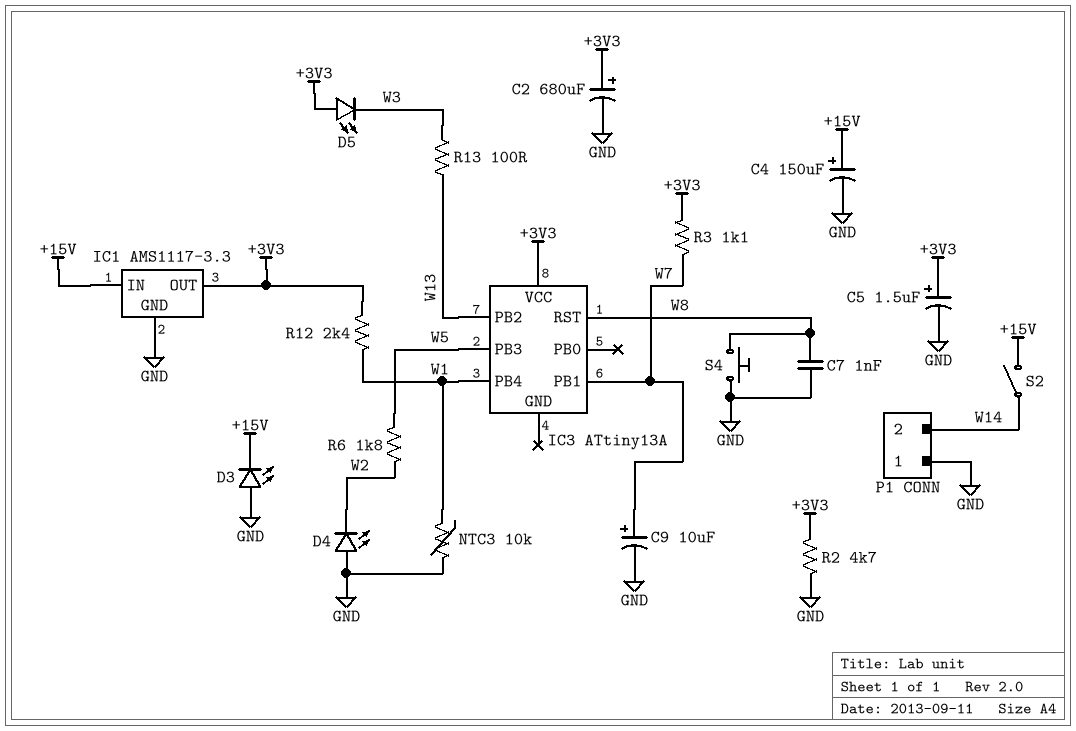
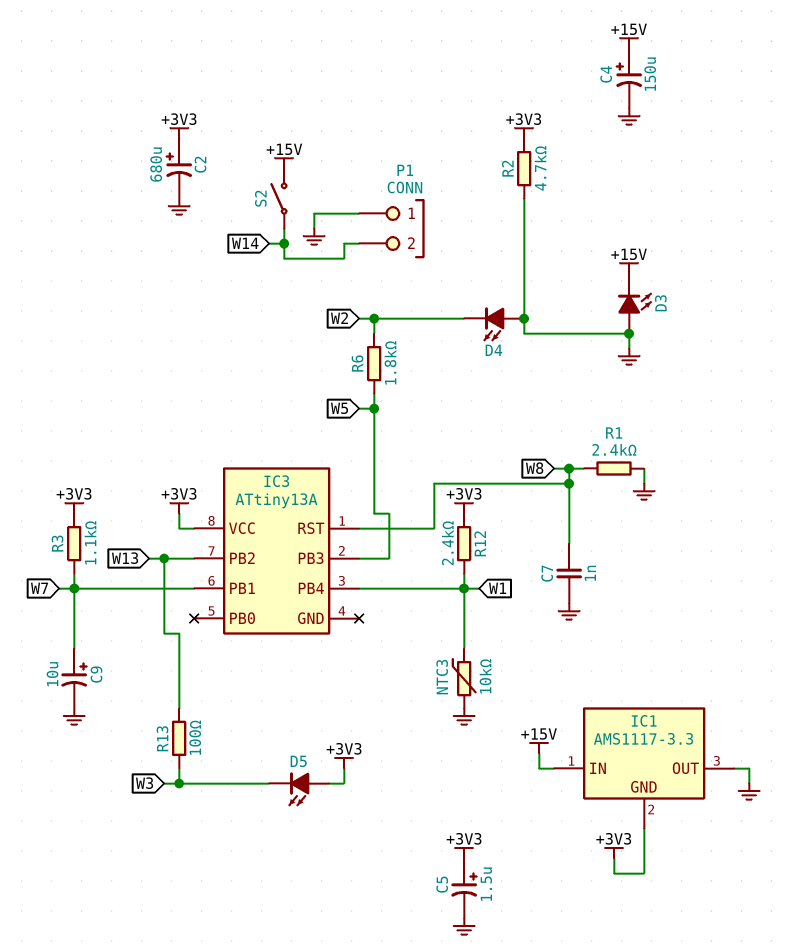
IC1 pin GND: GND -> +3V3
IC1 pin OUT: +3V3 -> GND
R1: none -> 2.4k (GND, W8)
S4: button (GND, W8) -> none

